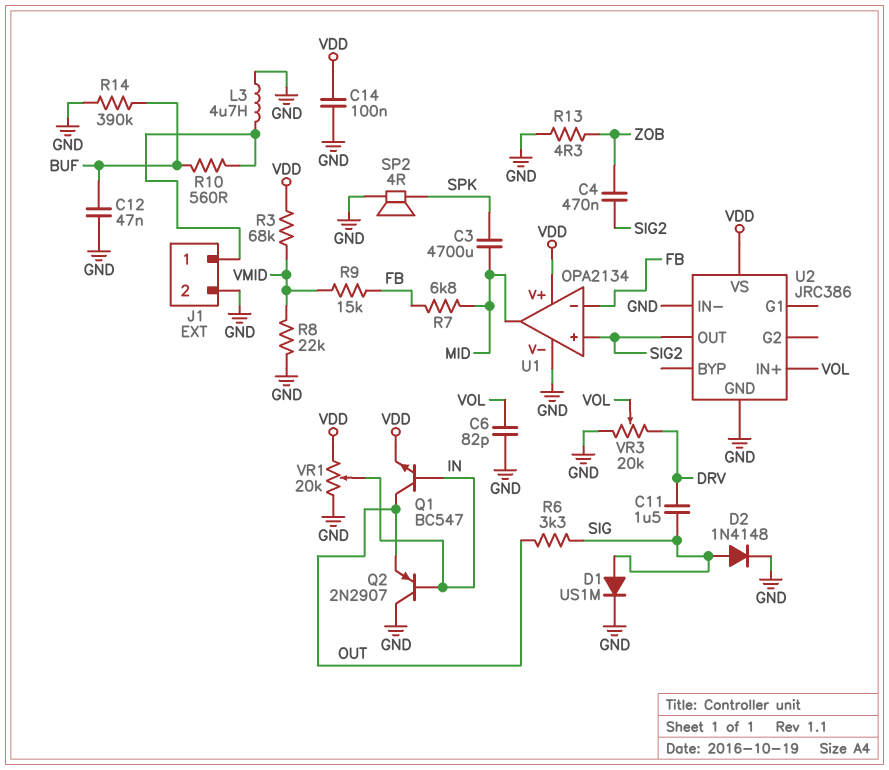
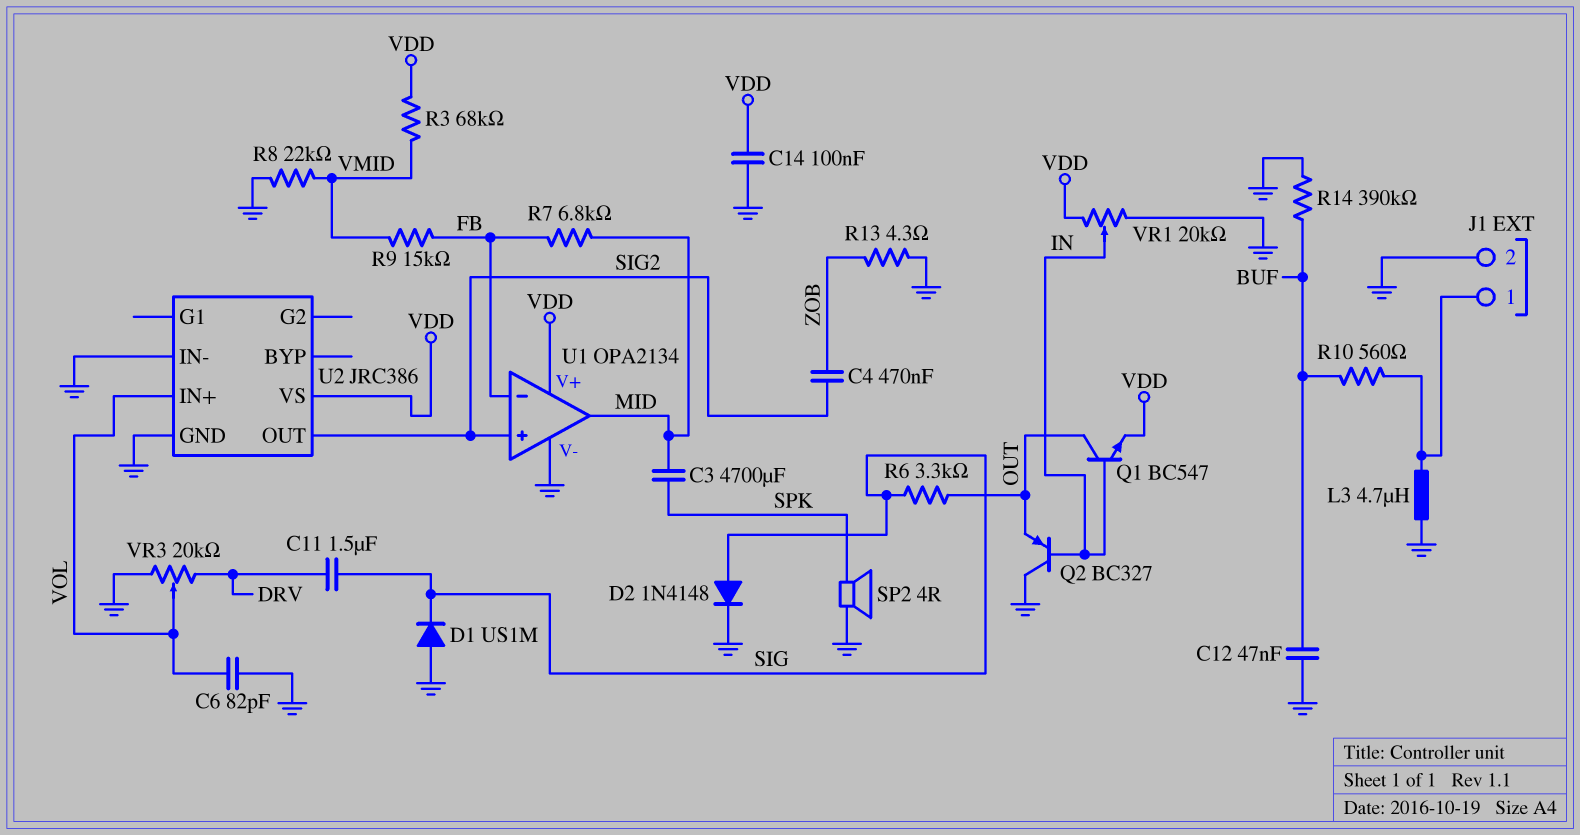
D1: diode US1M (A SIG, K GND) -> diode US1M (A GND, K SIG)
Q2: PNP 2N2907 (B IN, C GND, E OUT) -> PNP BC327 (B IN, C GND, E OUT)

